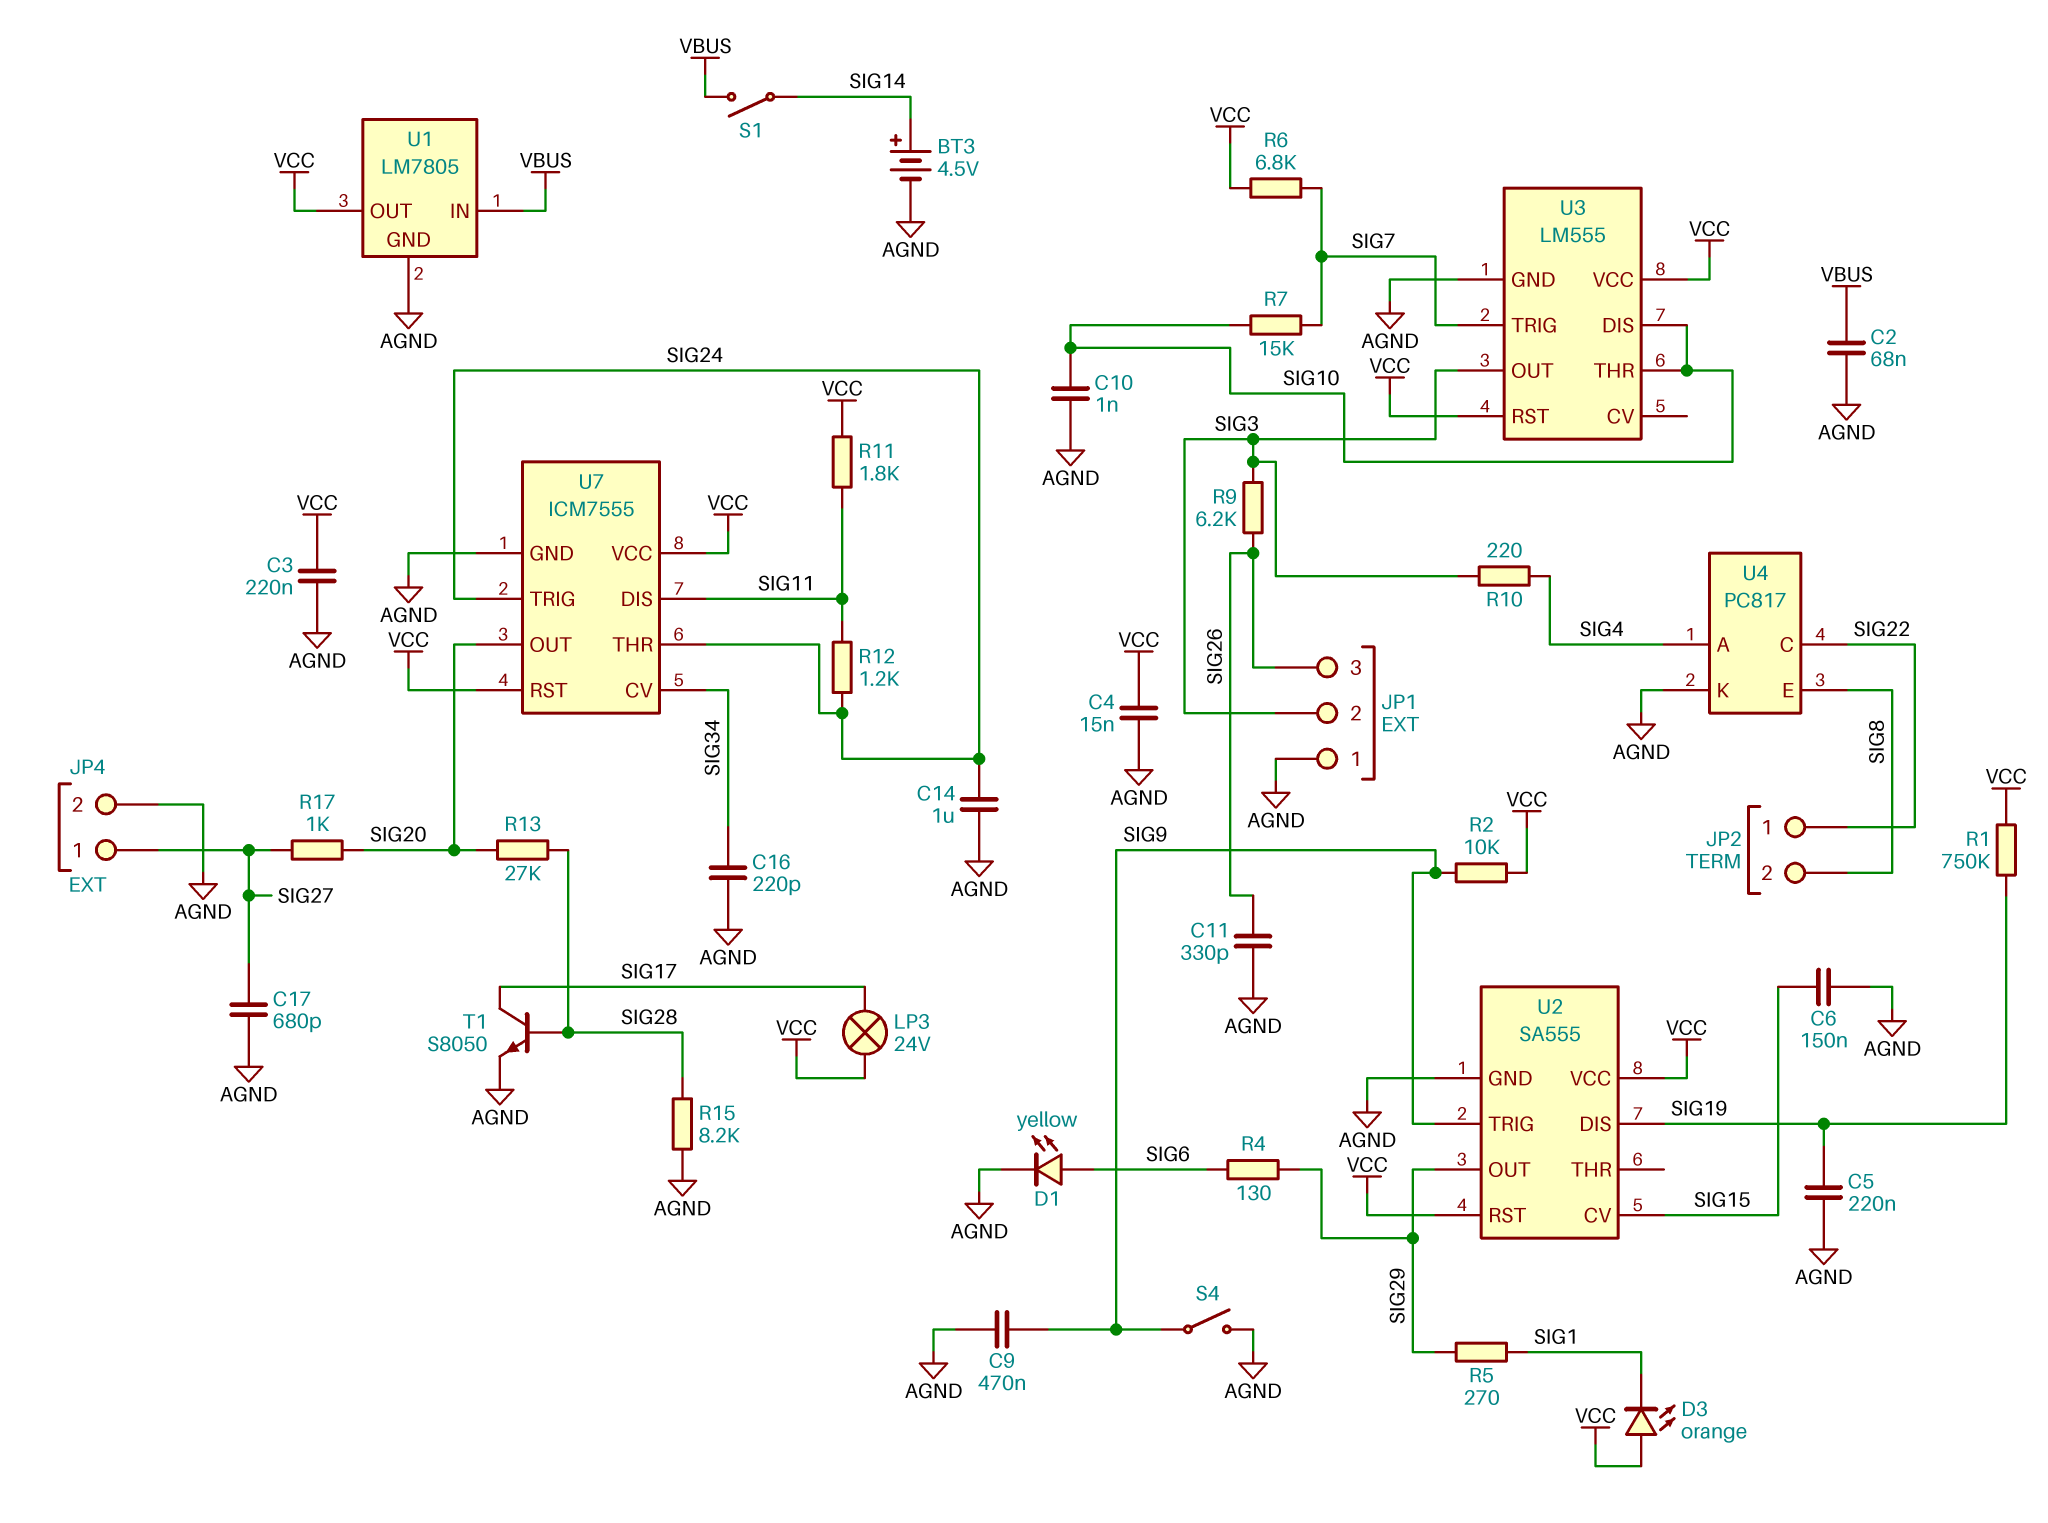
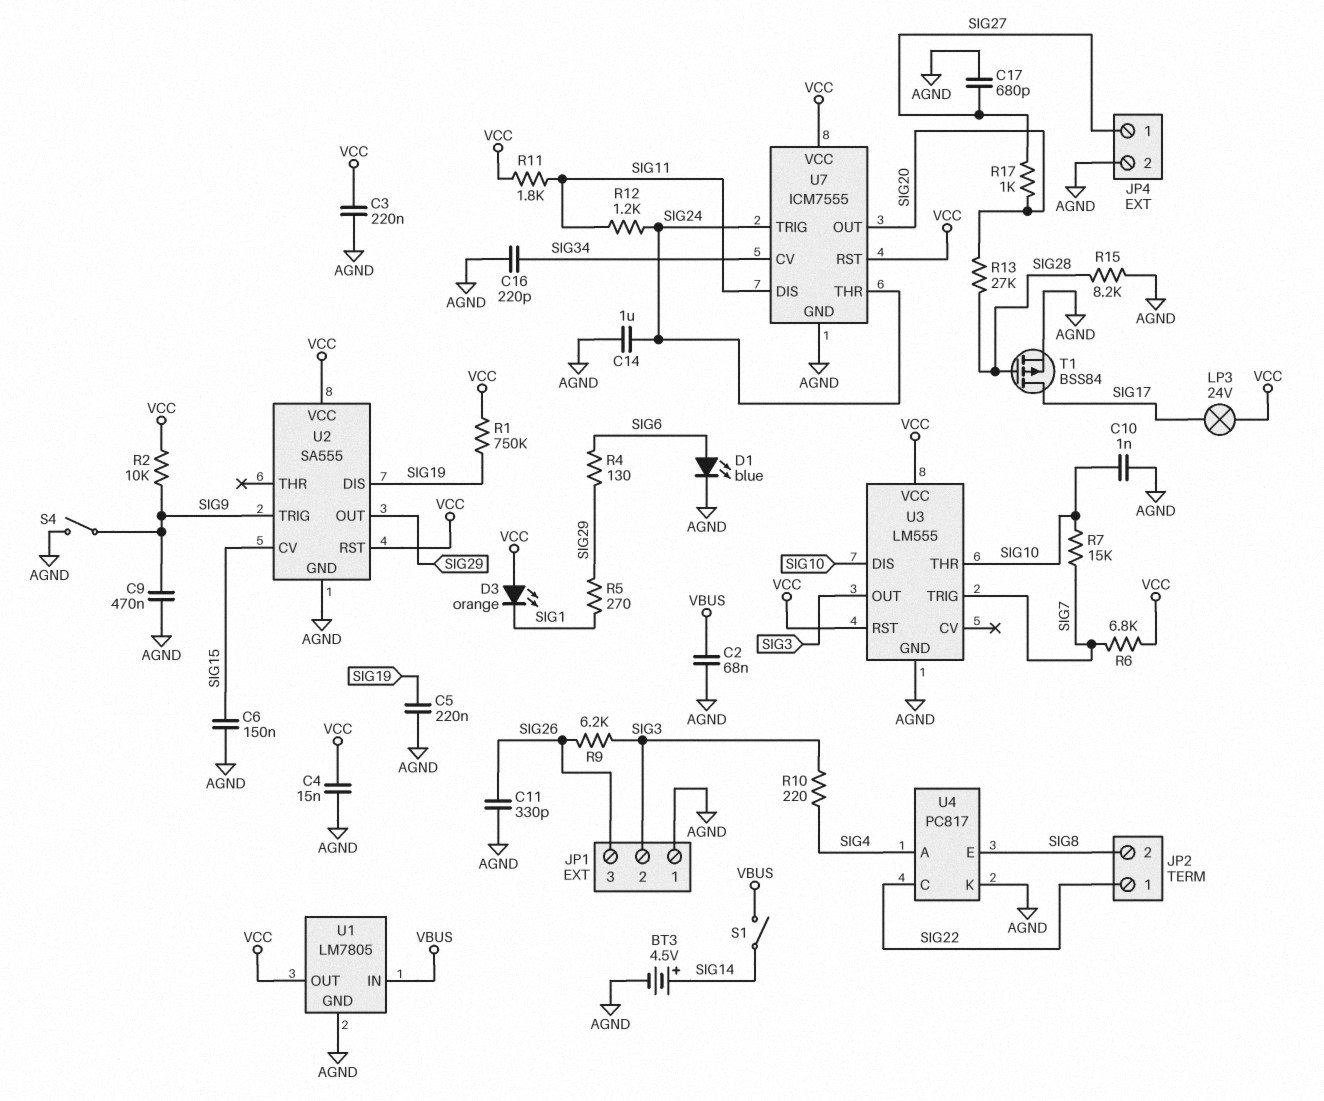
D1: LED yellow (A SIG6, K AGND) -> LED blue (A SIG6, K AGND)
T1: NPN S8050 (B SIG28, C SIG17, E AGND) -> PMOS BSS84 (G SIG28, D SIG17, S AGND)

